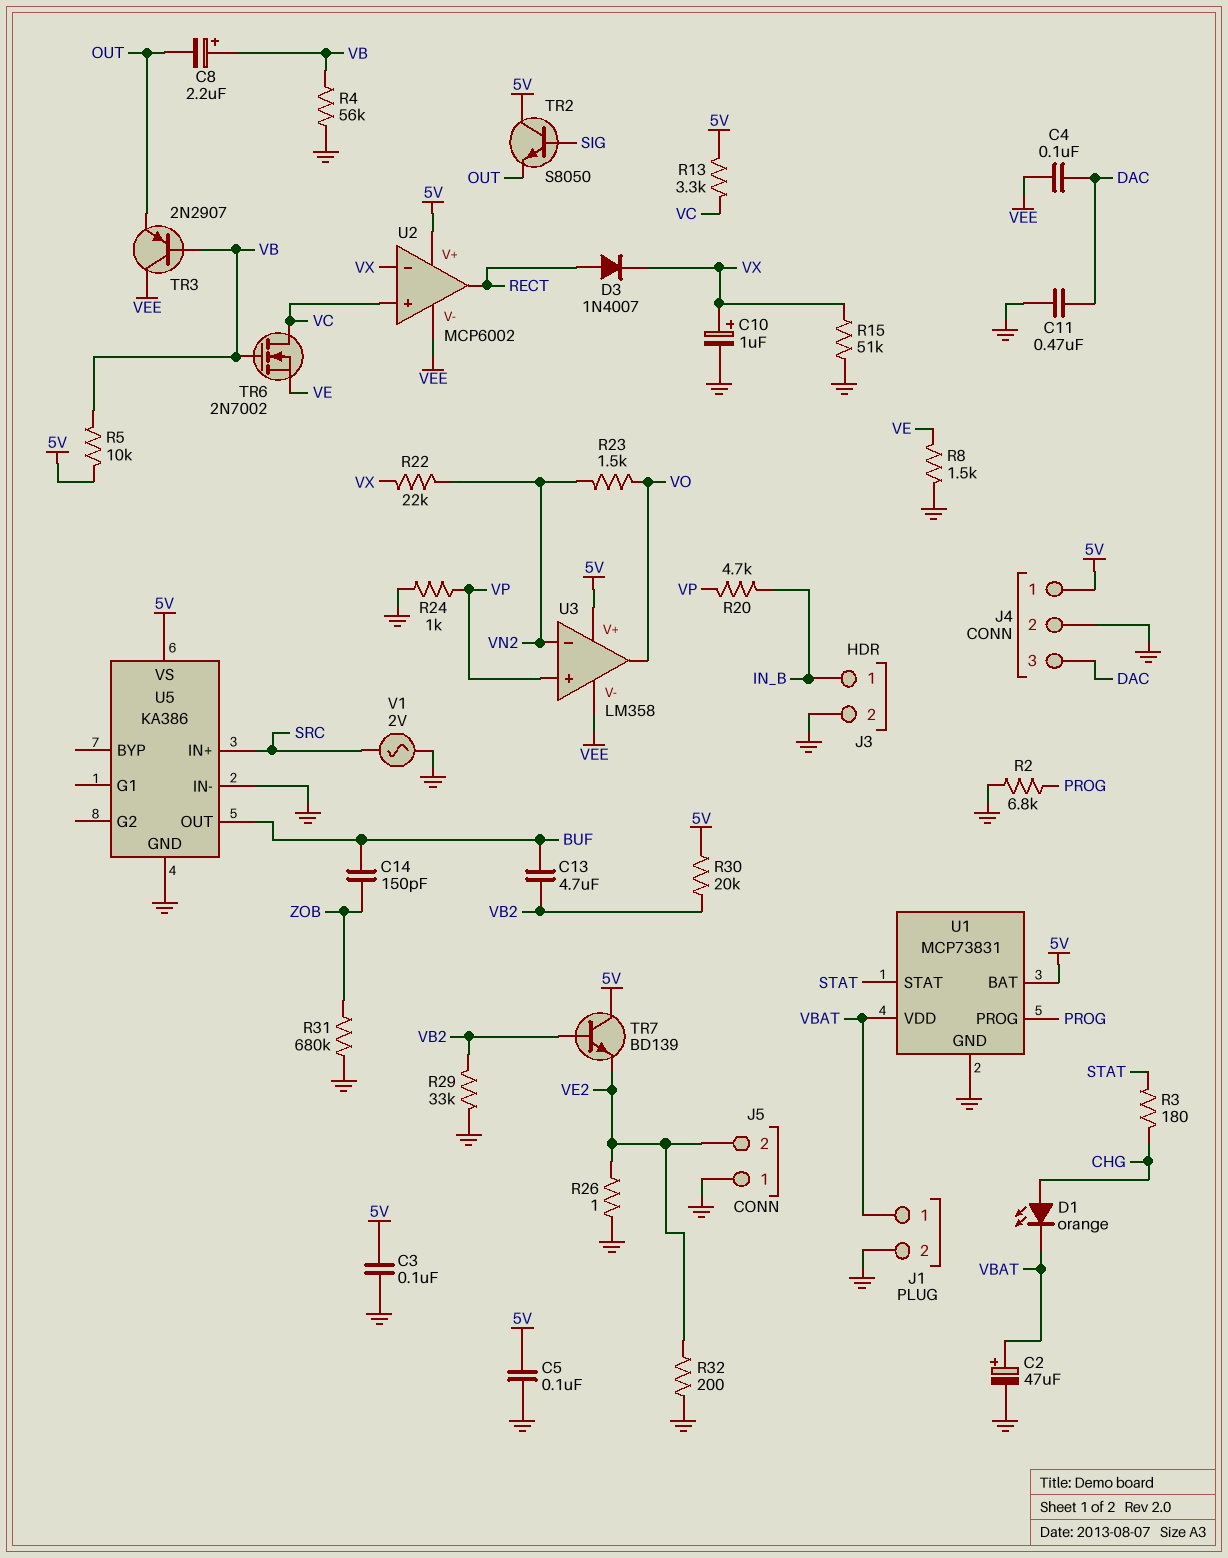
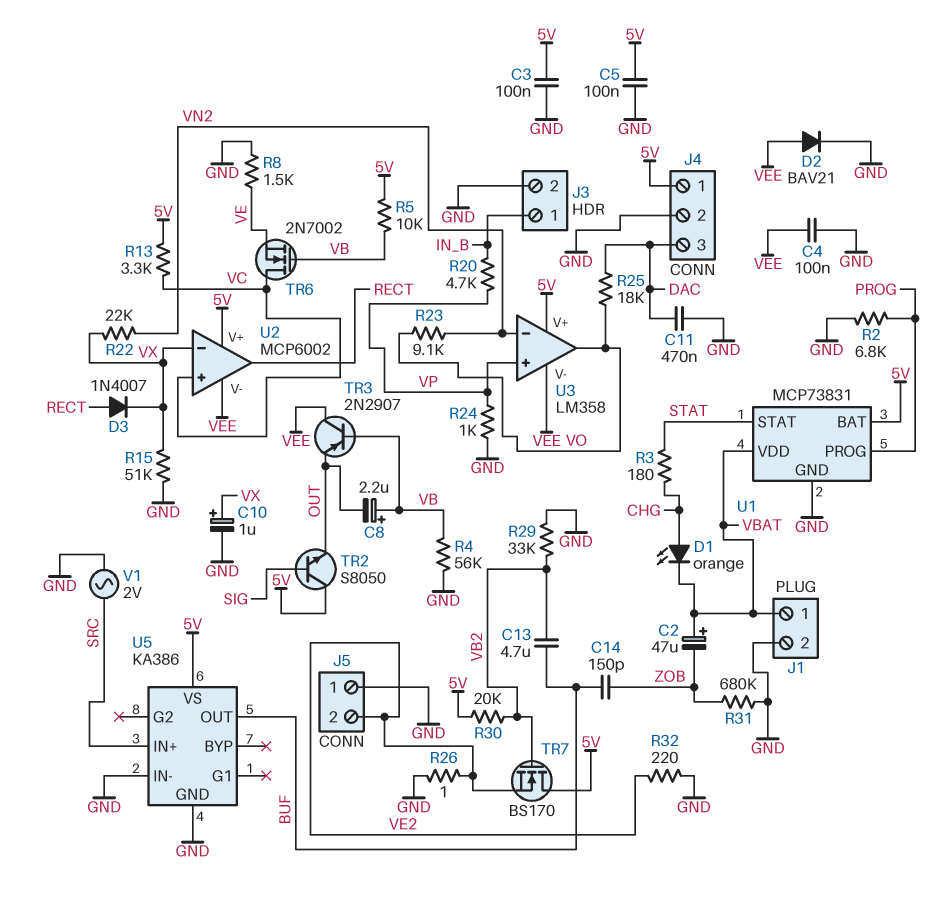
C2: 47uF (plus VBAT, minus GND) -> 47uF (plus VBAT, minus ZOB)
C4: 100nF (DAC, VEE) -> 100nF (GND, VEE)
D2: none -> diode BAV21 (A VEE, K GND)
R23: 1.5k (VN2, VO) -> 9.1k (VN2, VO)
R25: none -> 18k (DAC, VO)
R32: 200 (GND, VE2) -> 220 (GND, VE2)
TR7: NPN BD139 (B VB2, C 5V, E VE2) -> NMOS BS170 (G VB2, D 5V, S VE2)

